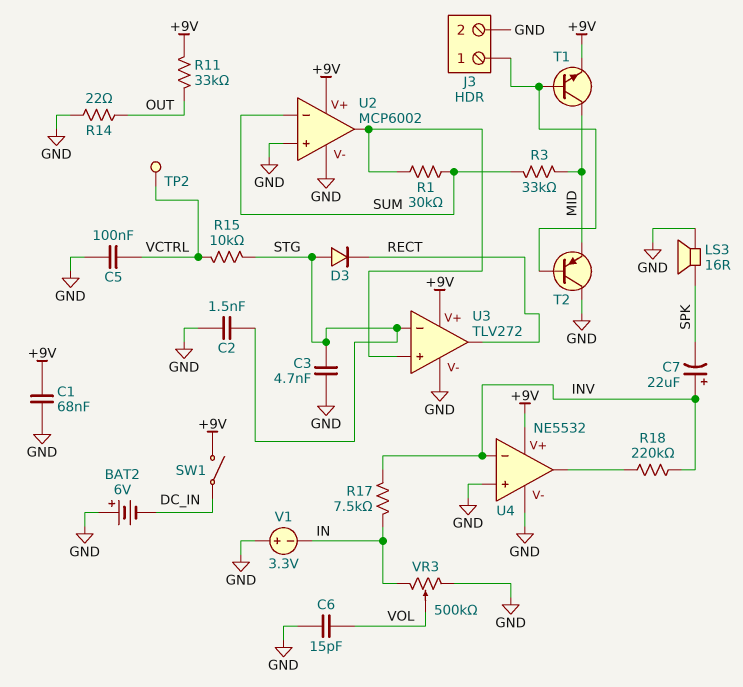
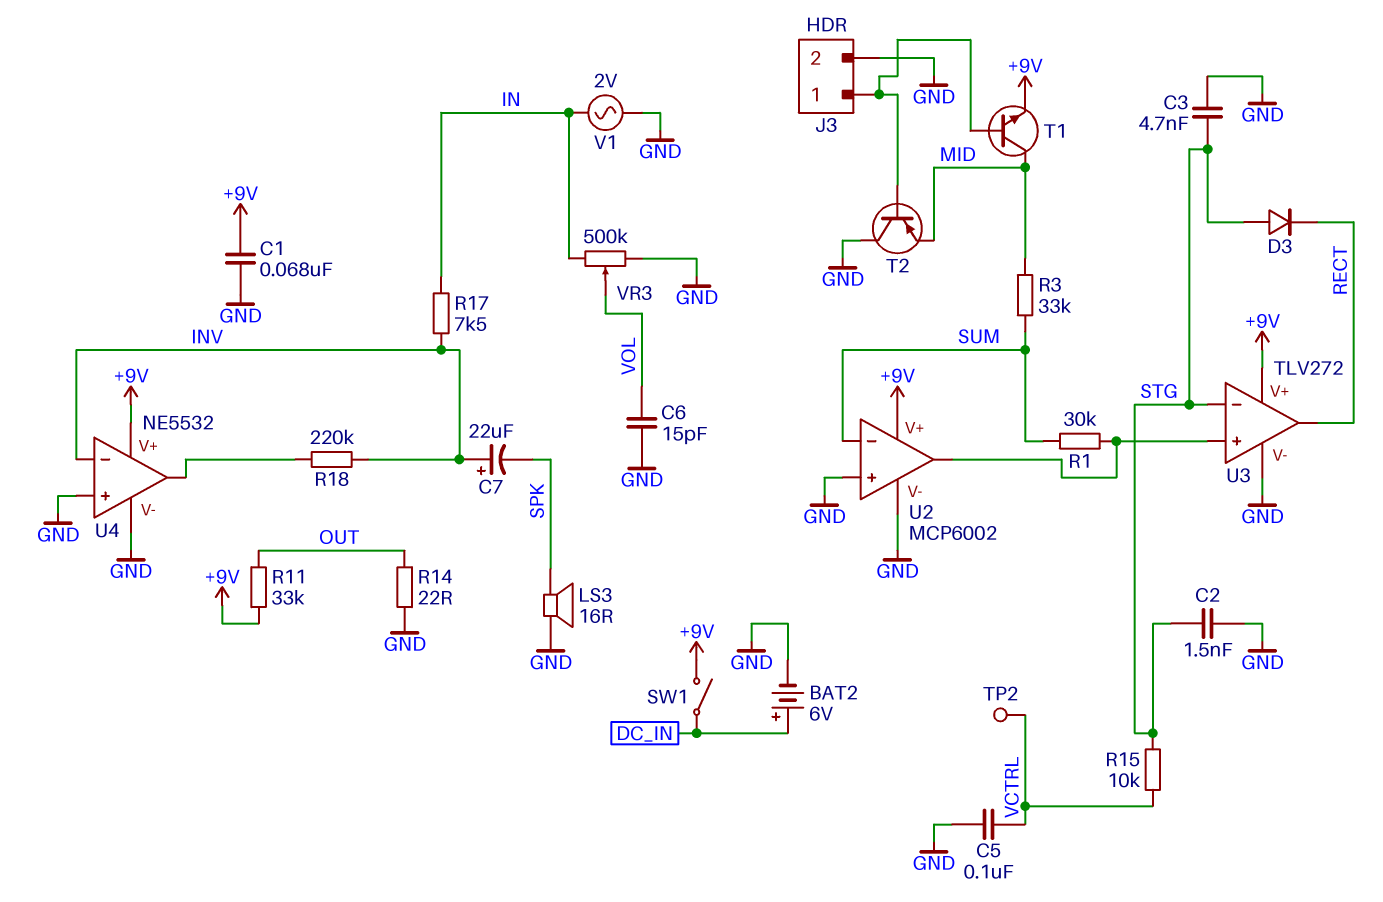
BAT2: 6V (plus GND, minus DC_IN) -> 6V (plus DC_IN, minus GND)
V1: 3.3V (plus GND, minus IN) -> AC 2V (GND, IN)

